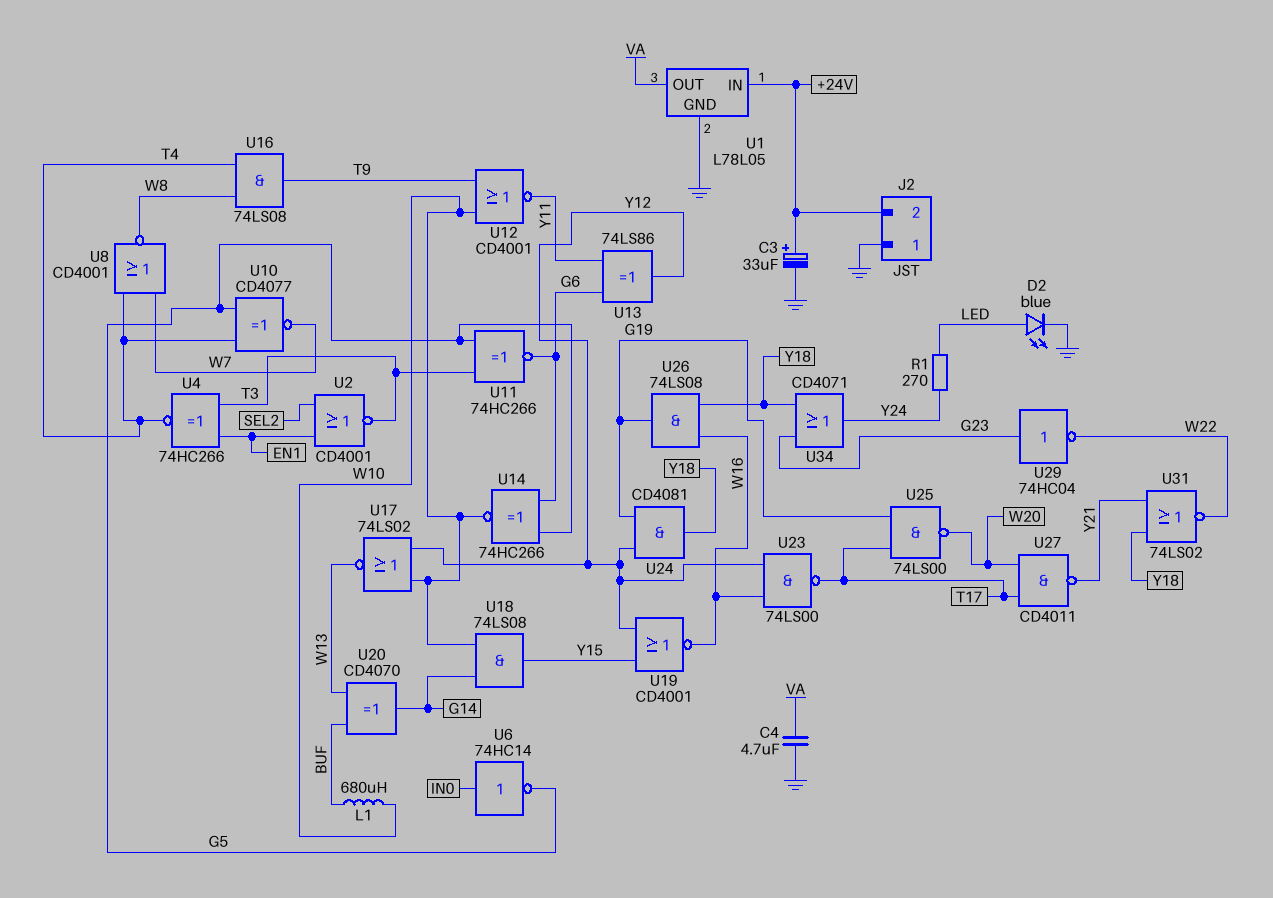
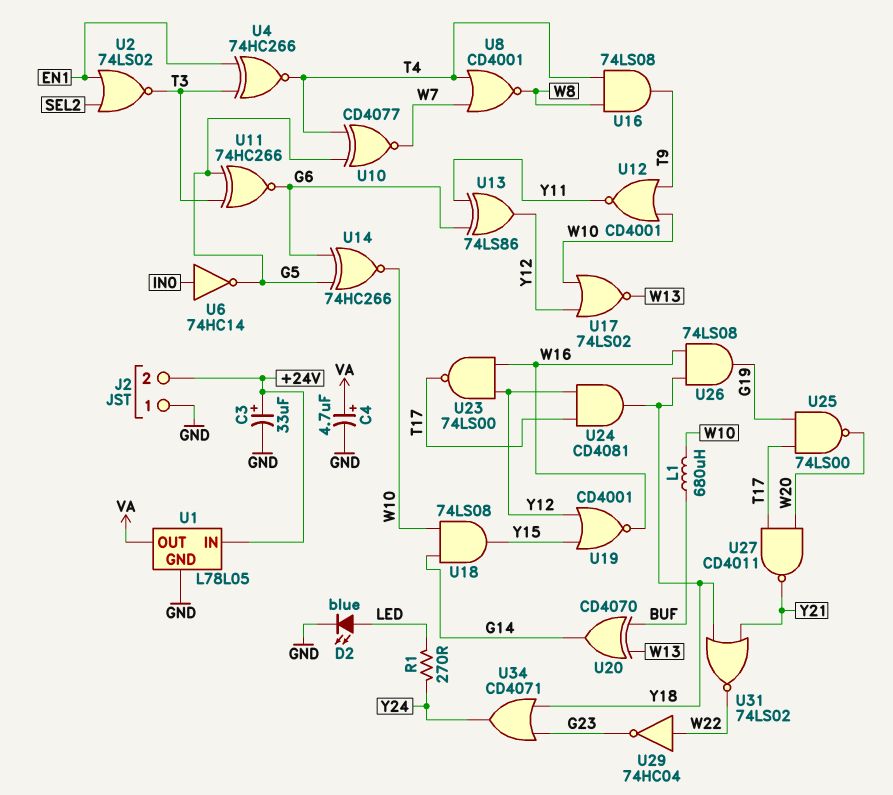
C4: 4.7uF (GND, VA) -> 4.7uF (plus VA, minus GND)
U2: NOR CD4001 (in EN1, in SEL2, out T3) -> NOR 74LS02 (in EN1, in SEL2, out T3)
U24: AND CD4081 (in G19, in Y12, out Y18) -> AND CD4081 (in T17, in Y12, out Y18)
U29: NOT 74HC04 (in G23, out W22) -> NOT 74HC04 (in W22, out G23)

